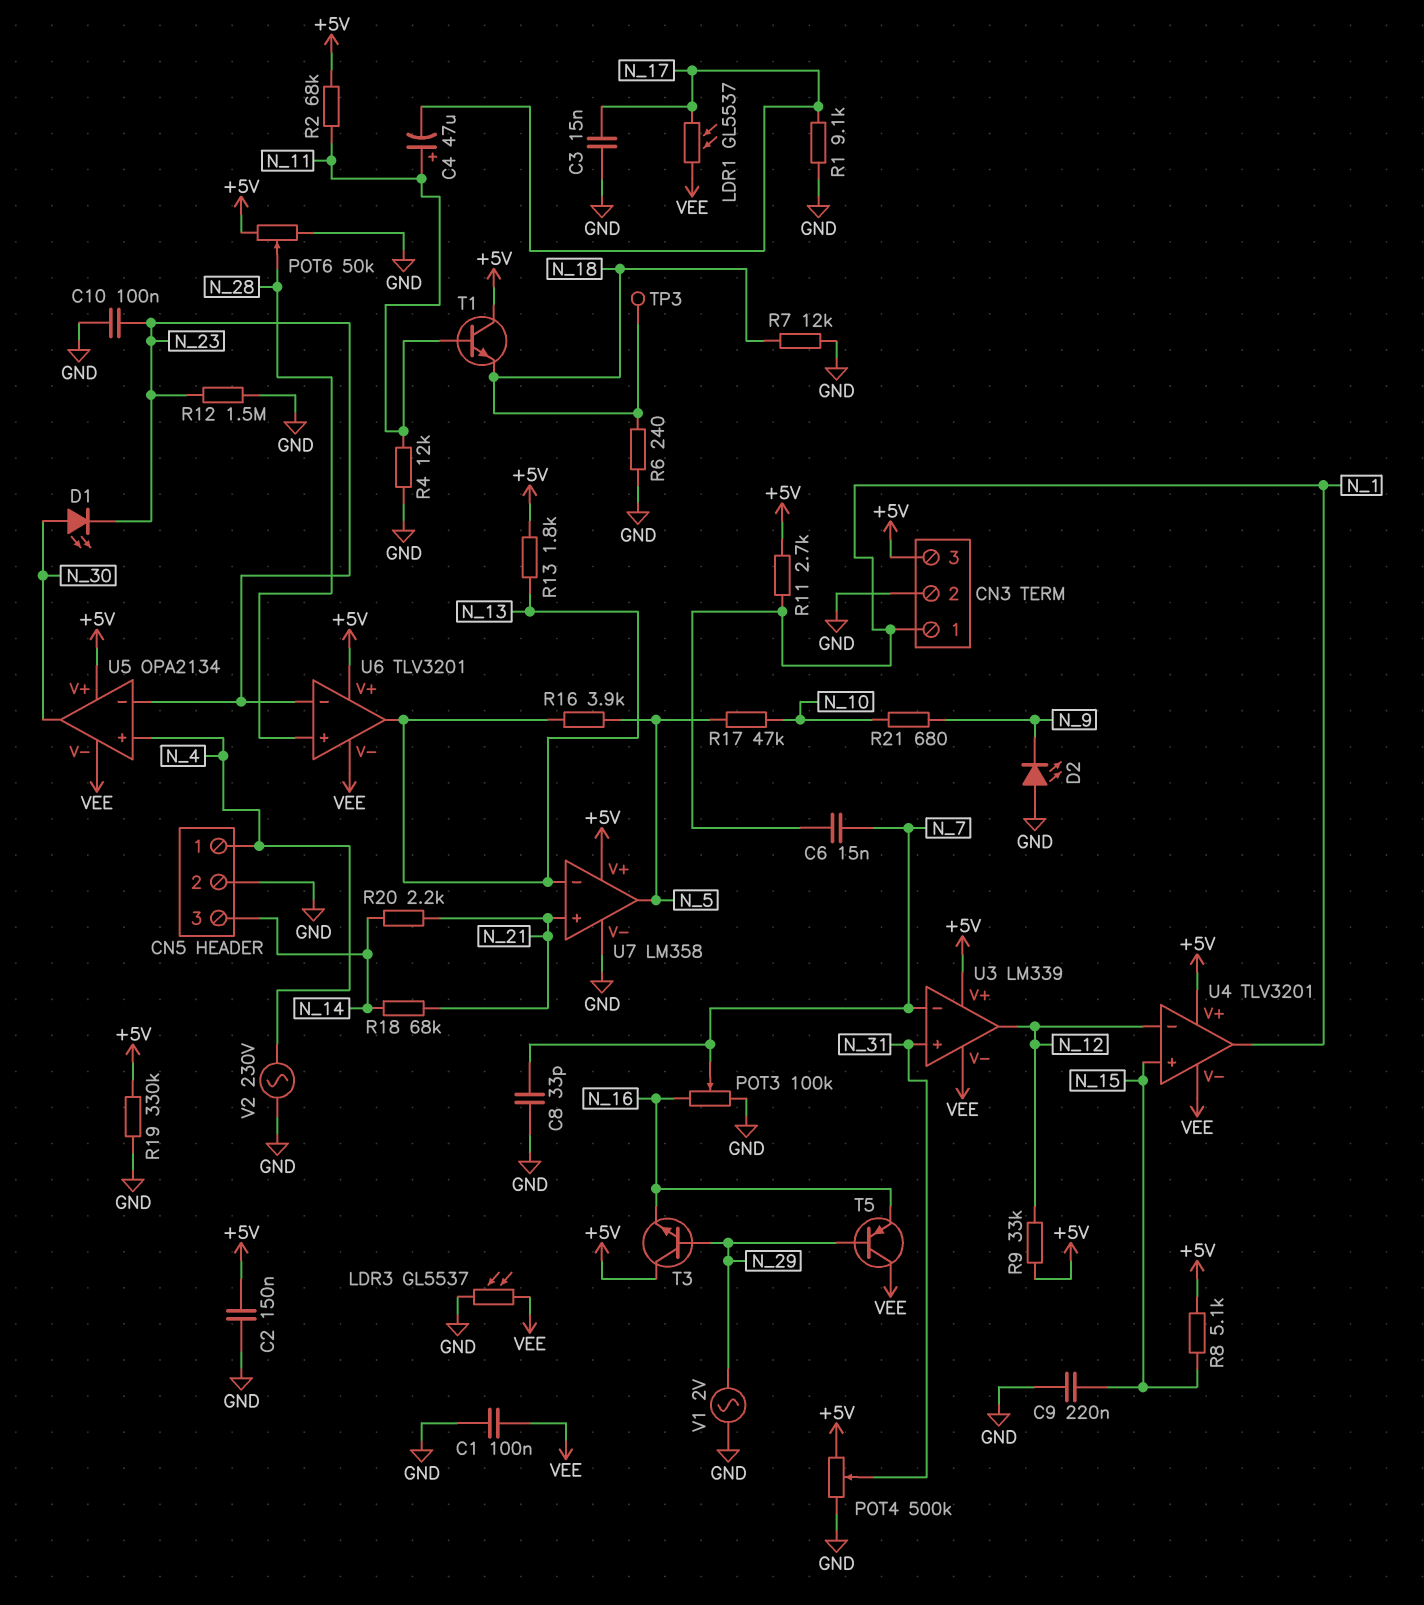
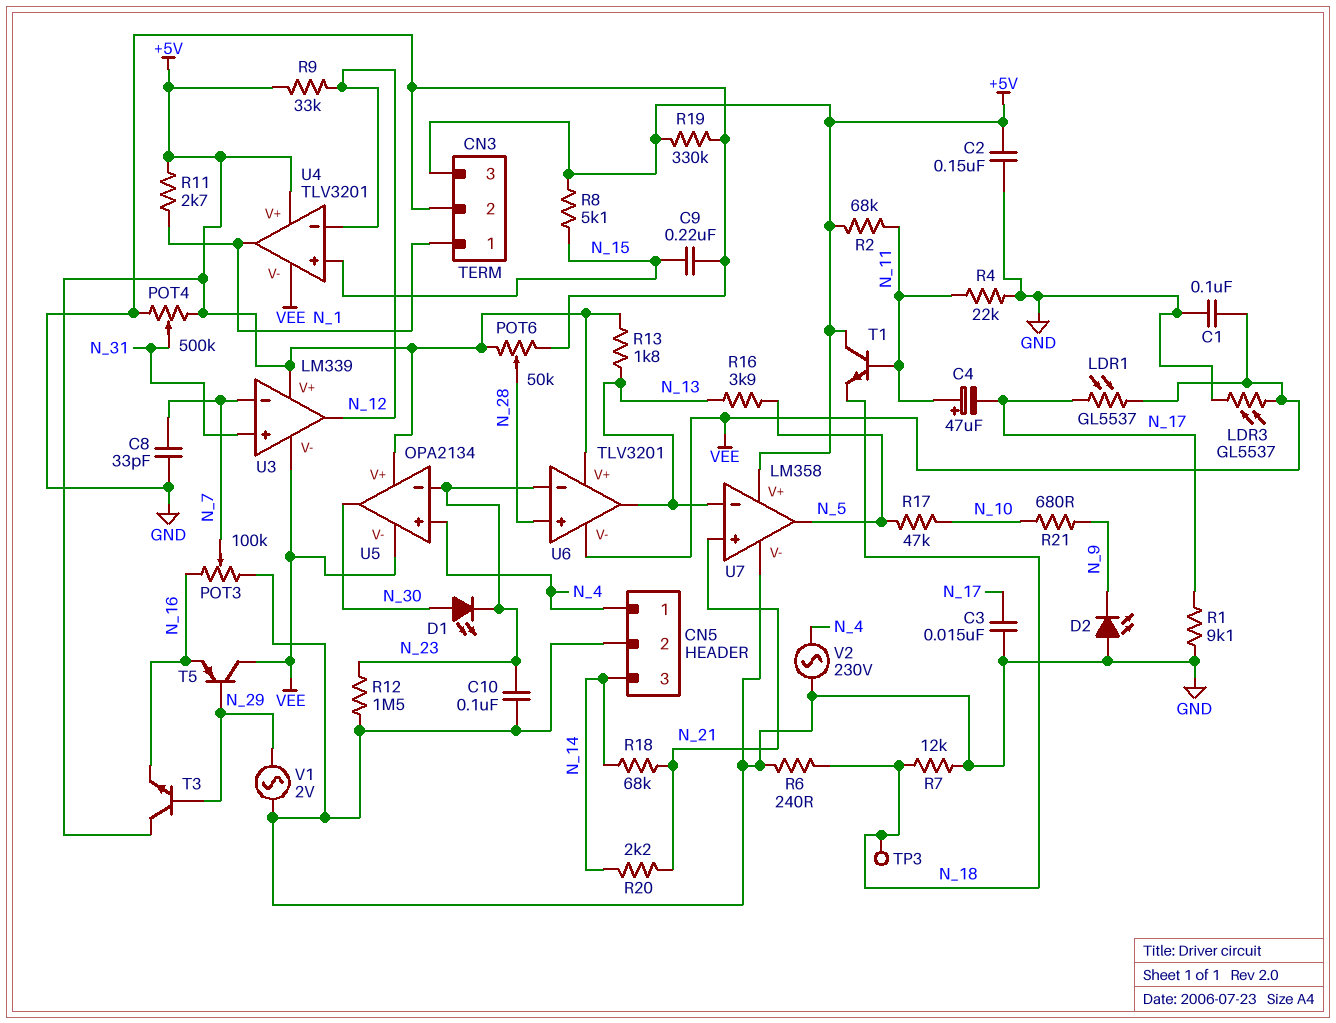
C6: 15nF (N_1, N_7) -> none
R4: 12k (GND, N_11) -> 22k (GND, N_11)

